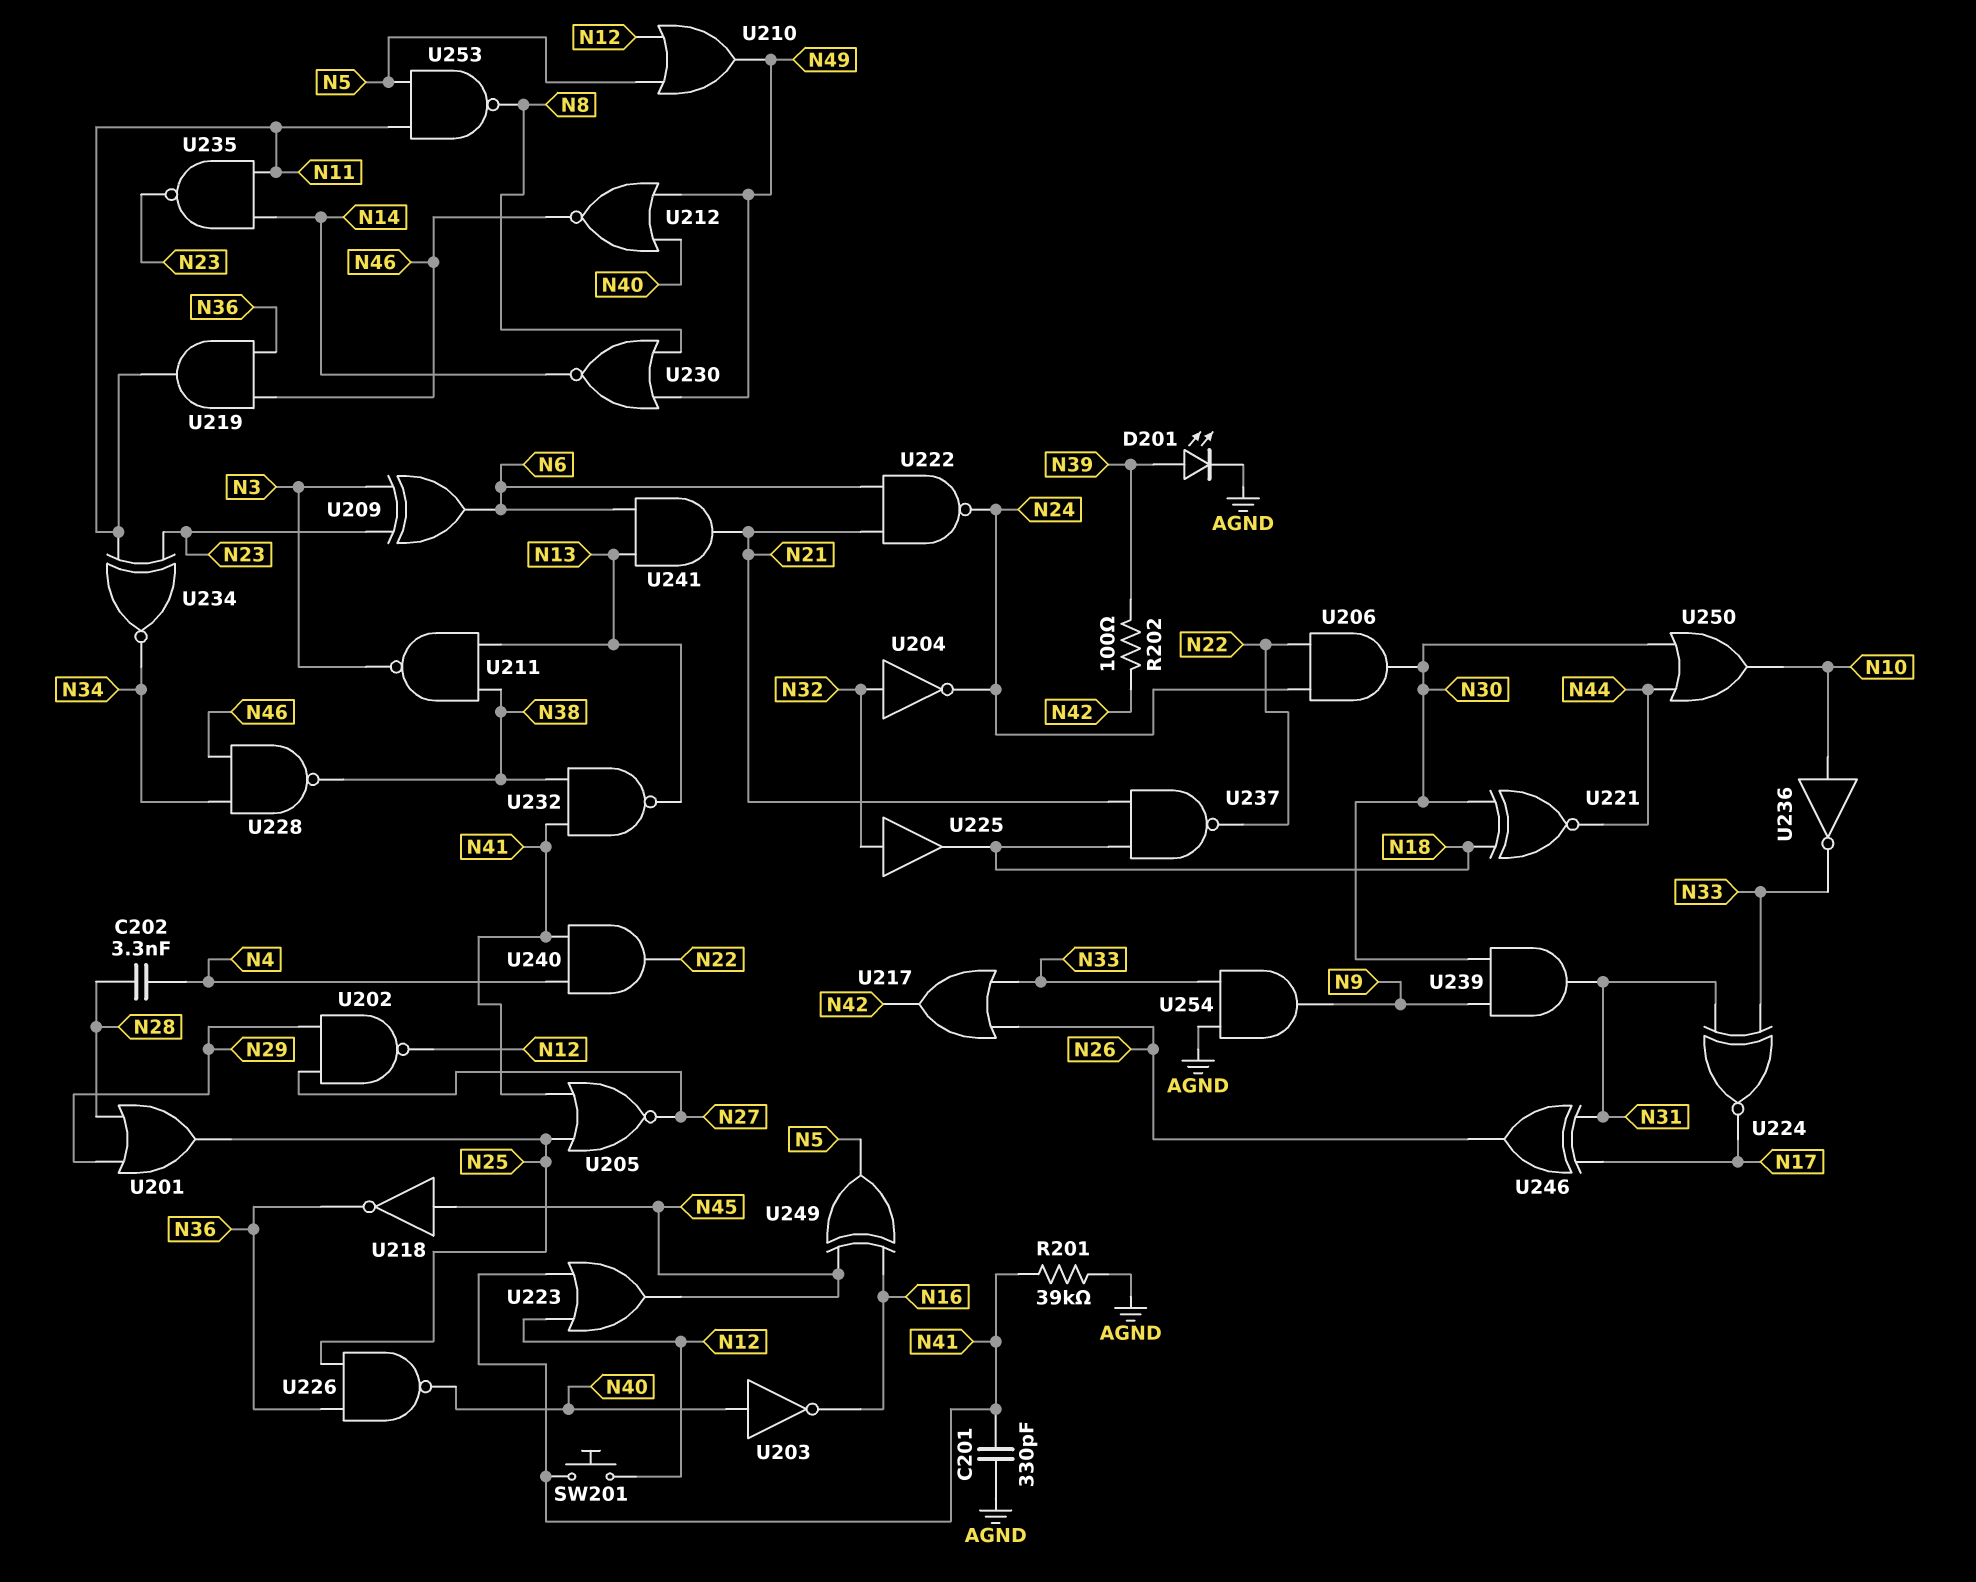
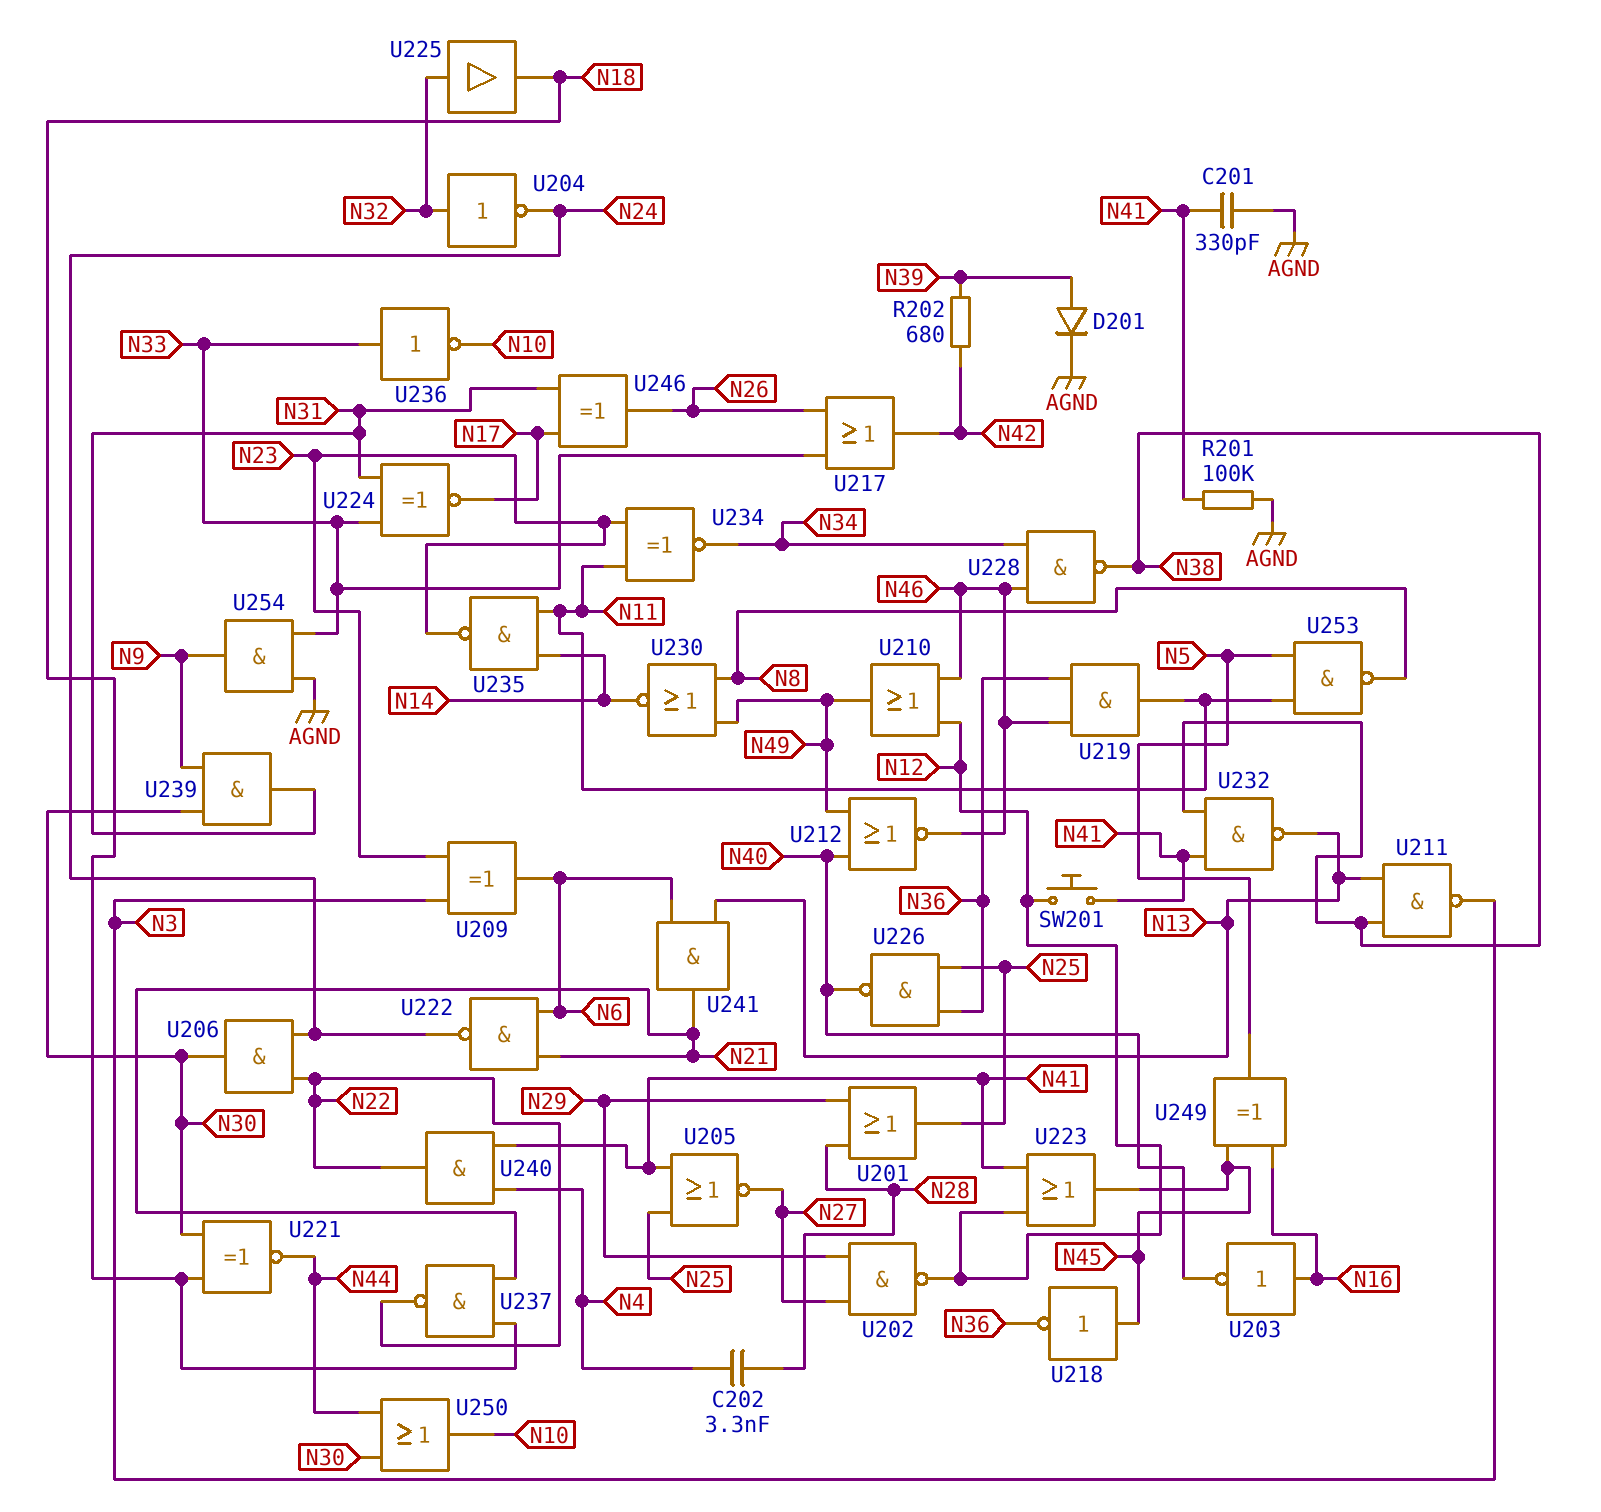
D201: LED (A N39, K AGND) -> diode (A N39, K AGND)
R201: 39k (AGND, N41) -> 100k (AGND, N41)
R202: 100 (N39, N42) -> 680 (N39, N42)
U203: NOT (in N40, out N16) -> NOT (in N16, out N40)
U210: OR (in N5, in N12, out N49) -> OR (in N12, in N46, out N49)
U236: NOT (in N10, out N33) -> NOT (in N33, out N10)

